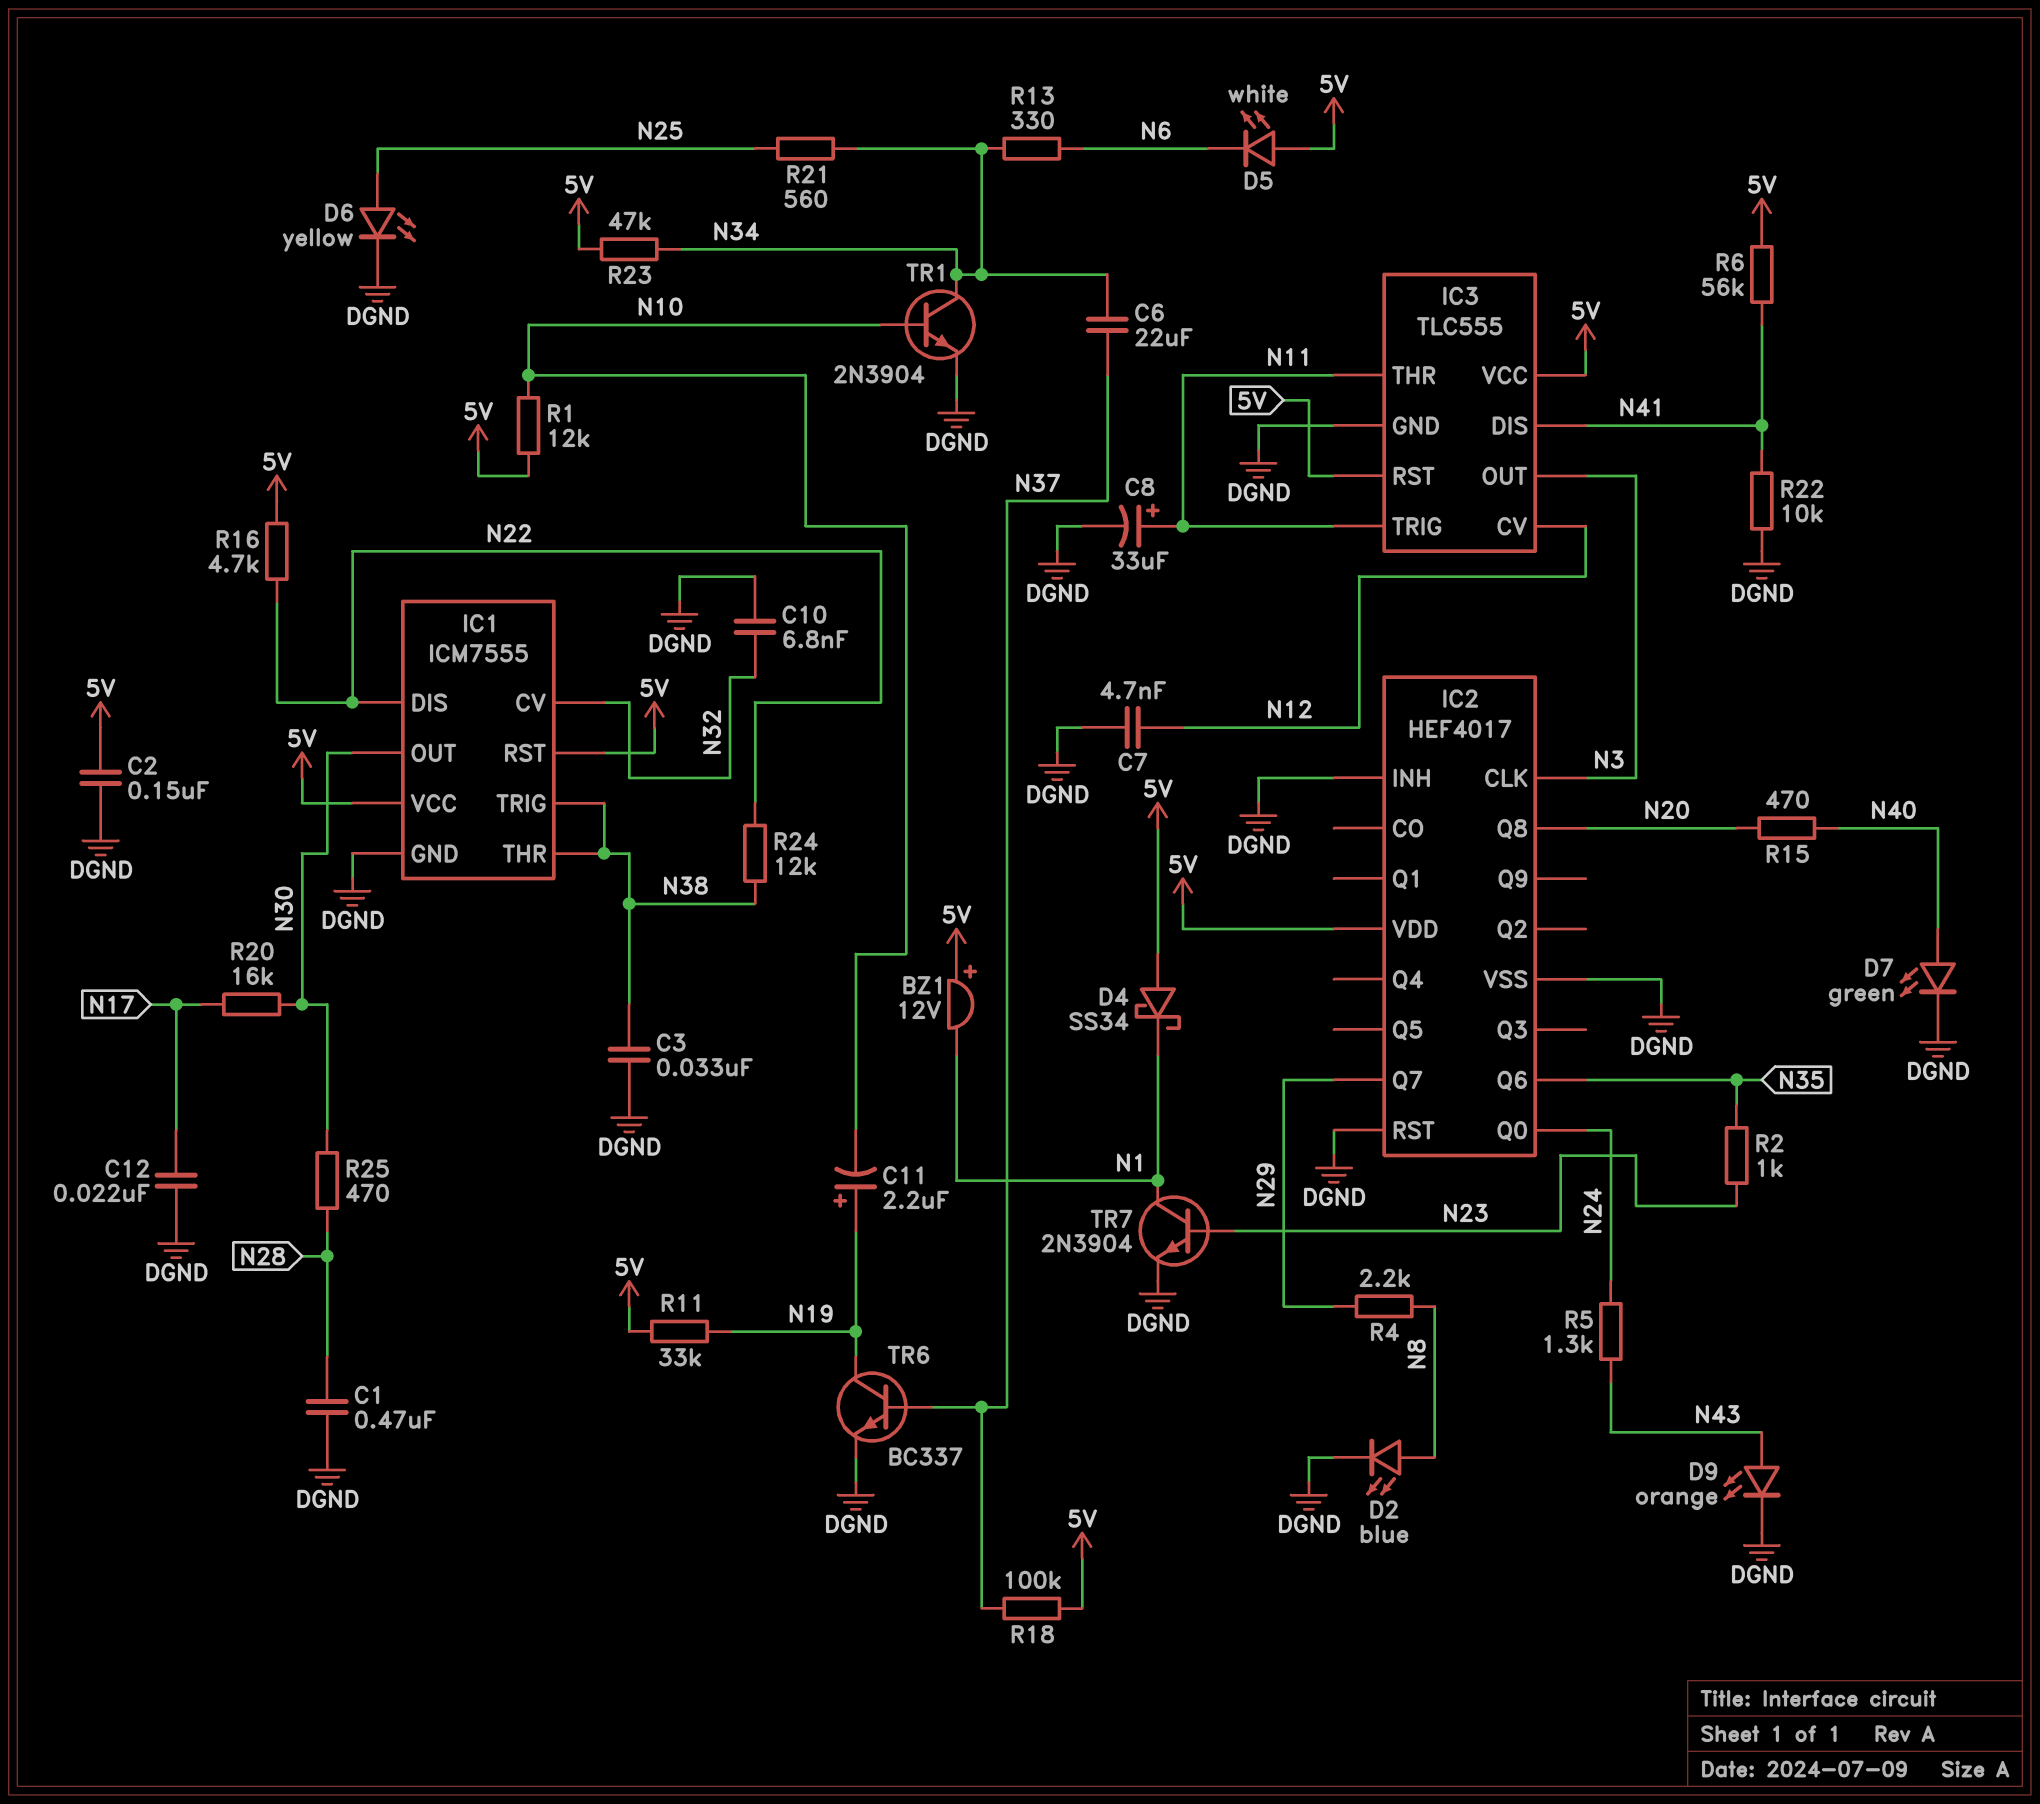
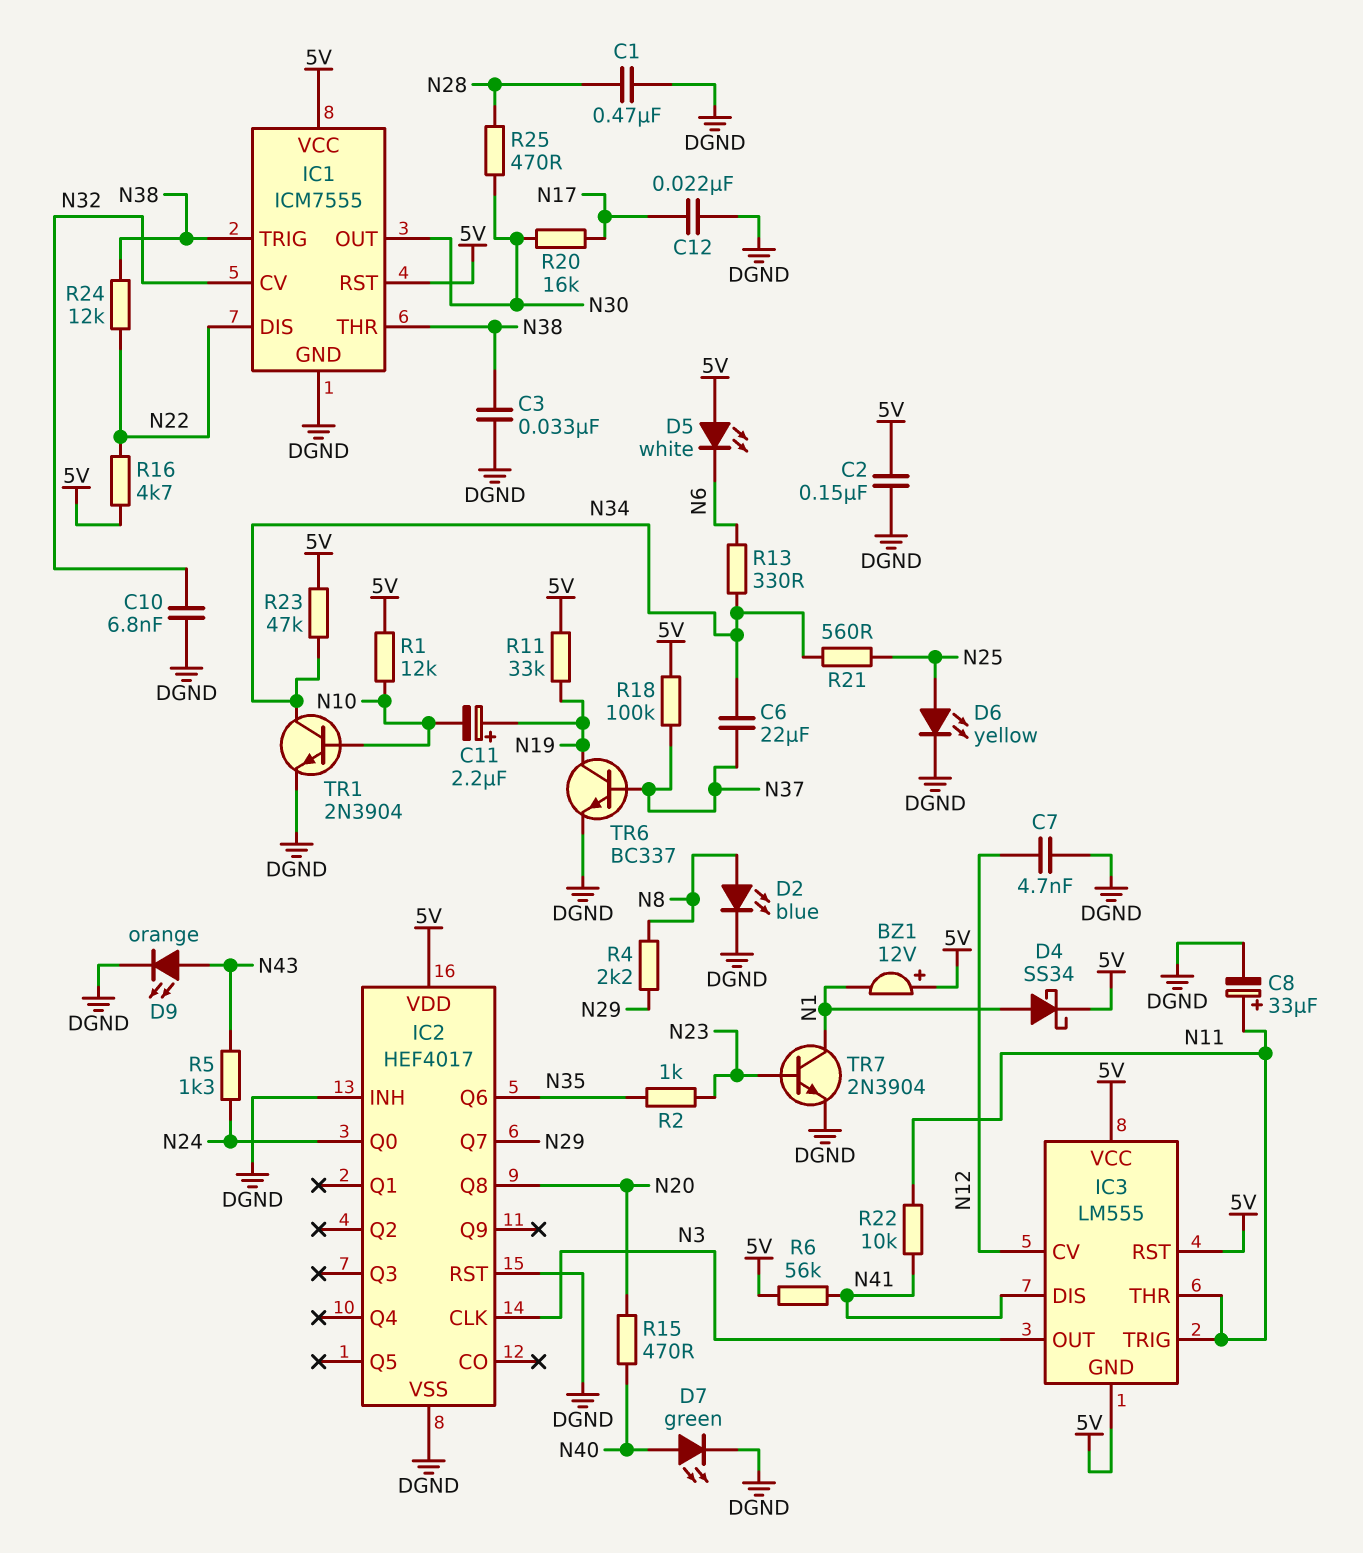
D4: schottky SS34 (A 5V, K N1) -> schottky SS34 (A N1, K 5V)
IC3: TLC555 -> LM555
IC3 pin GND: DGND -> 5V
R22: 10k (DGND, N41) -> 10k (N11, N41)

